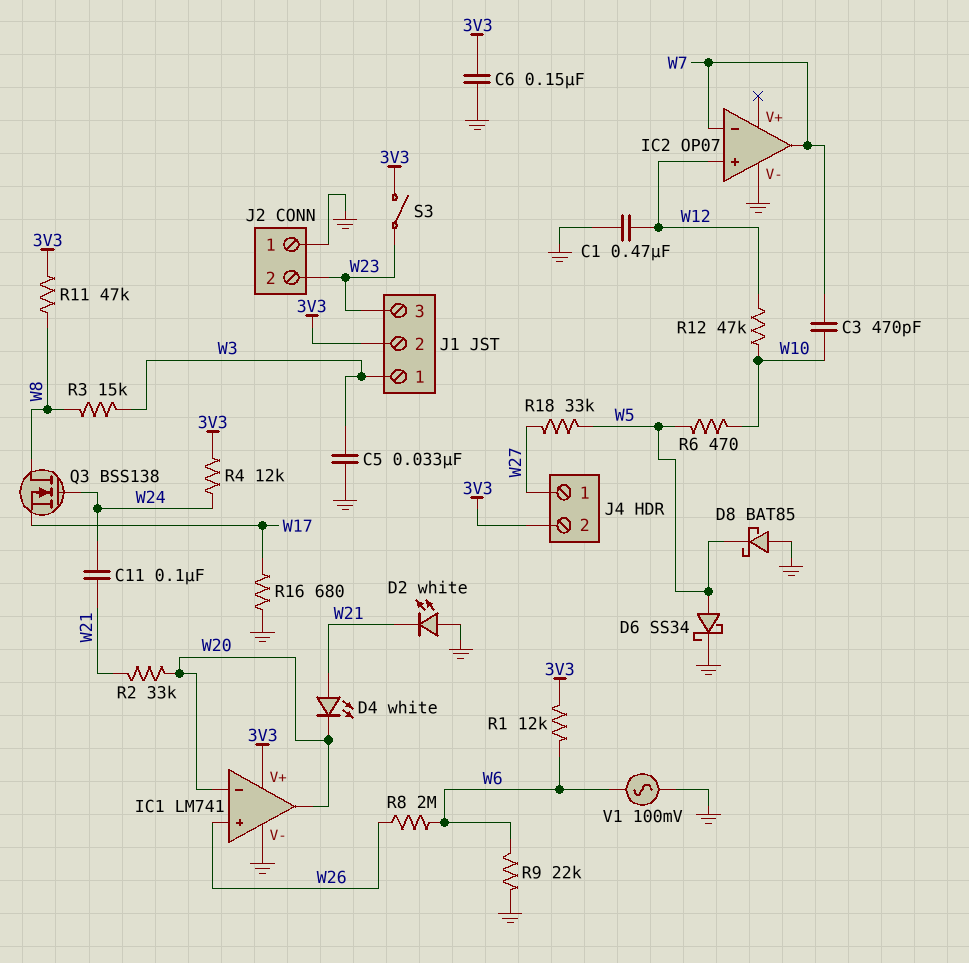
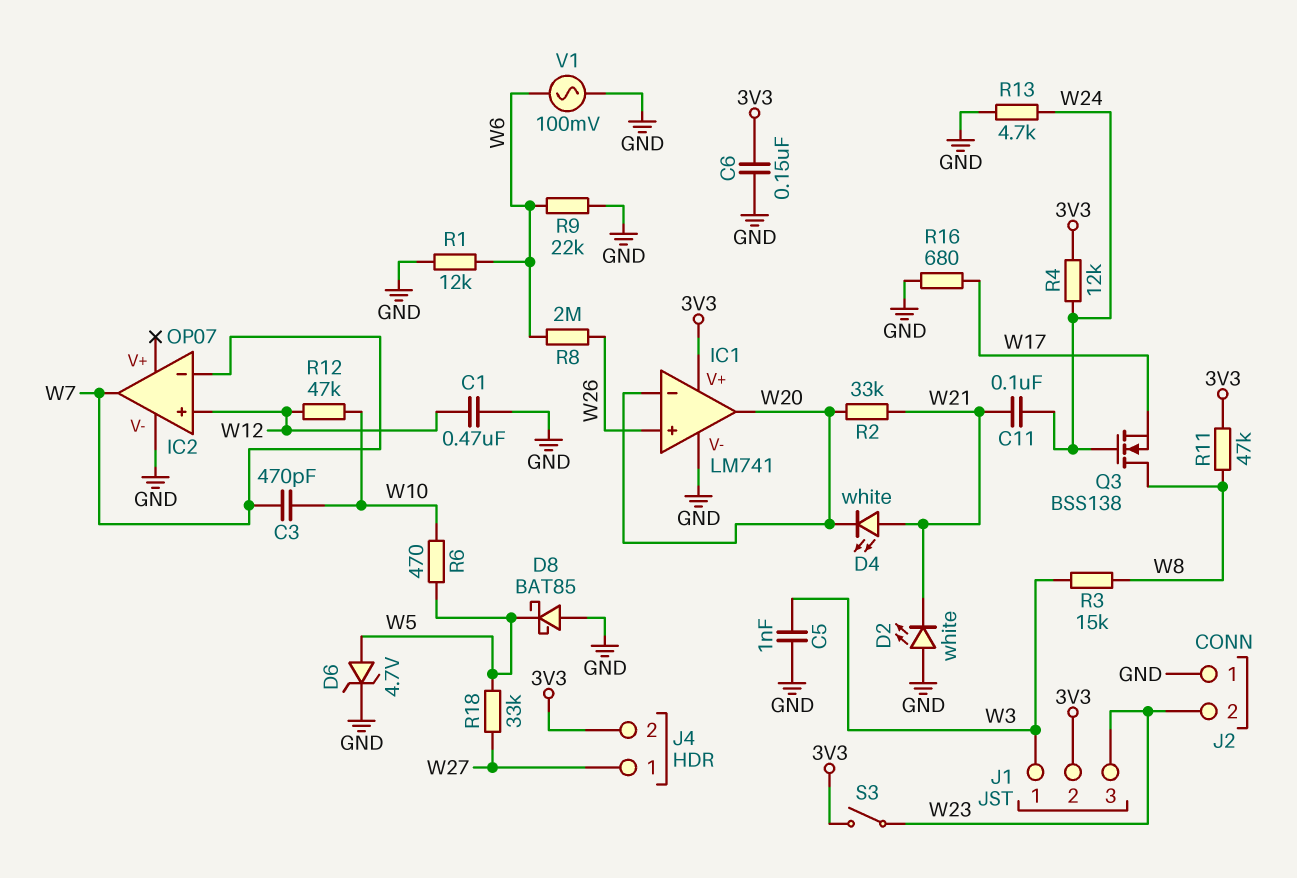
C5: 33nF (GND, W3) -> 1nF (GND, W3)
D6: schottky SS34 (A W5, K GND) -> zener 4.7V (A W5, K GND)
R1: 12k (3V3, W6) -> 12k (GND, W6)
R13: none -> 4.7k (GND, W24)

